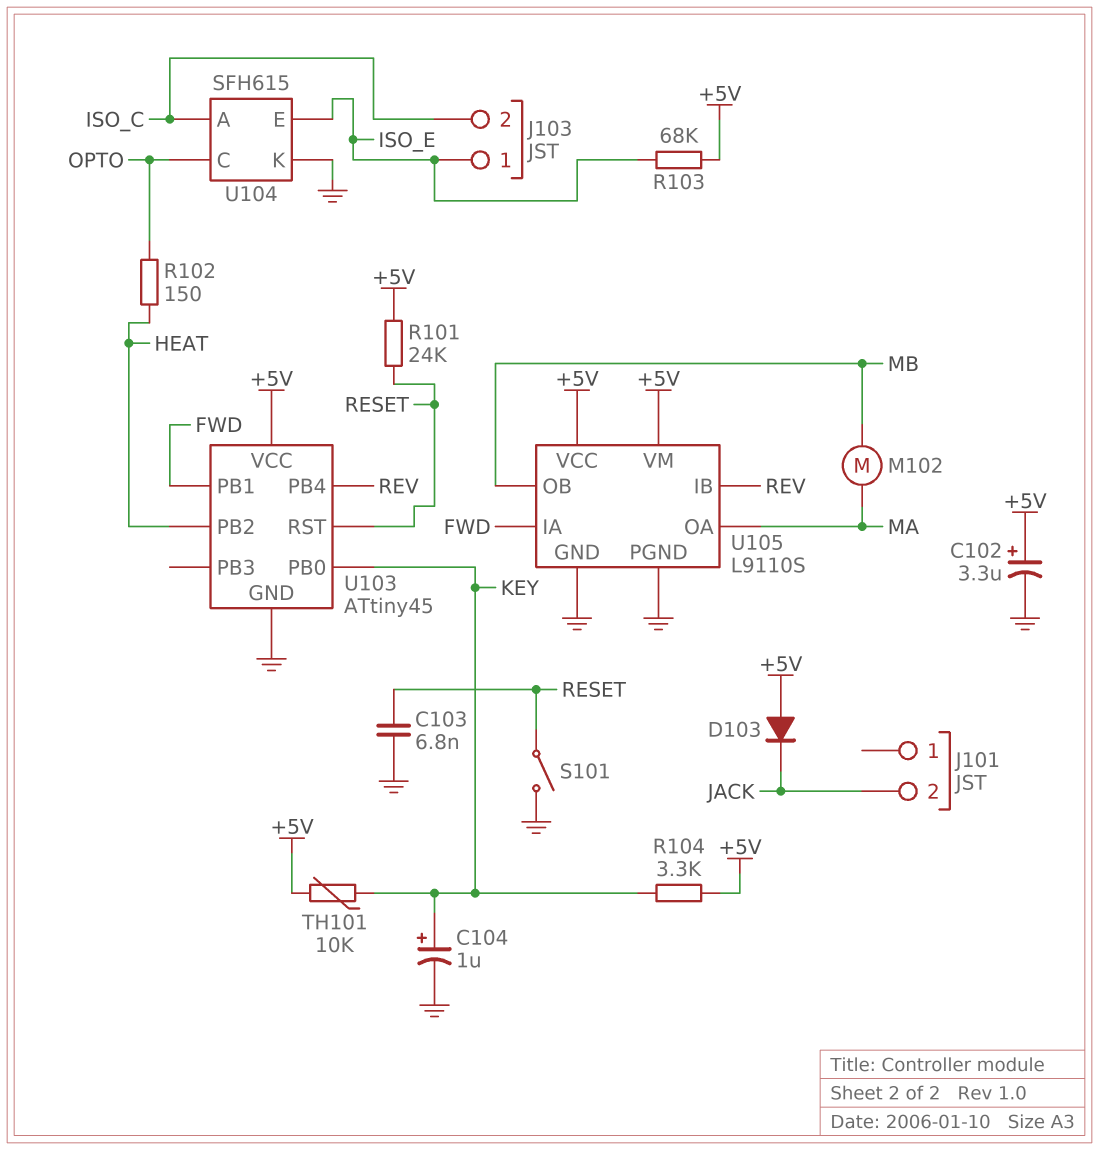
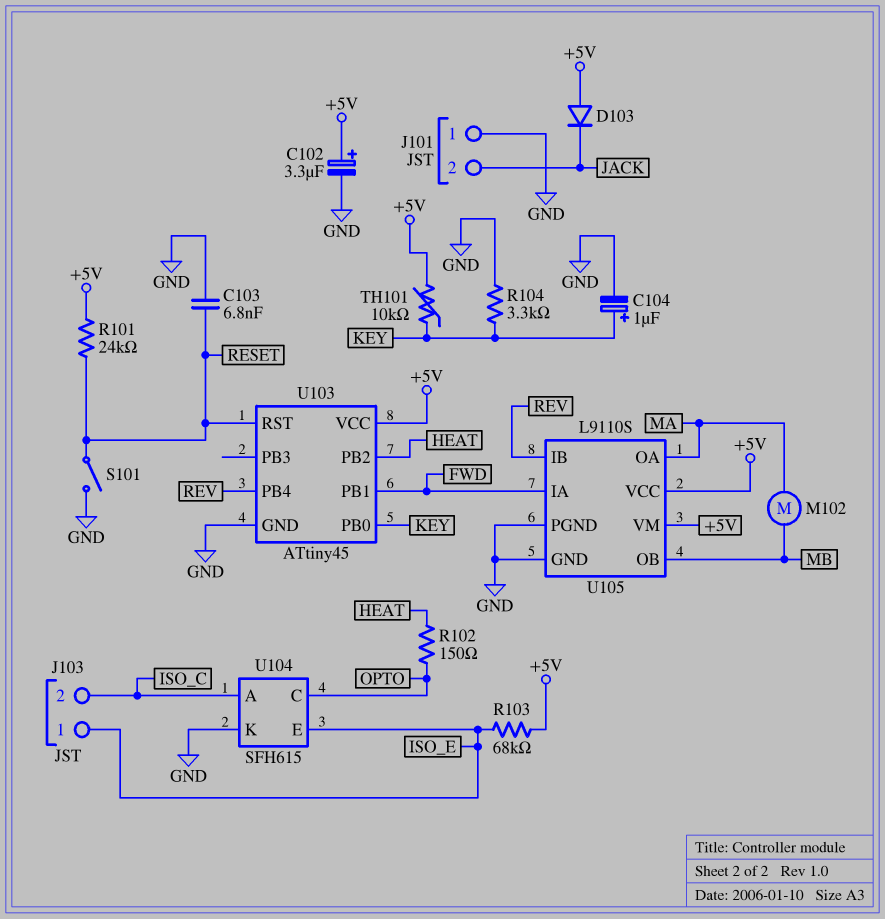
J101 pin 1: none -> GND
R104: 3.3k (+5V, KEY) -> 3.3k (GND, KEY)

